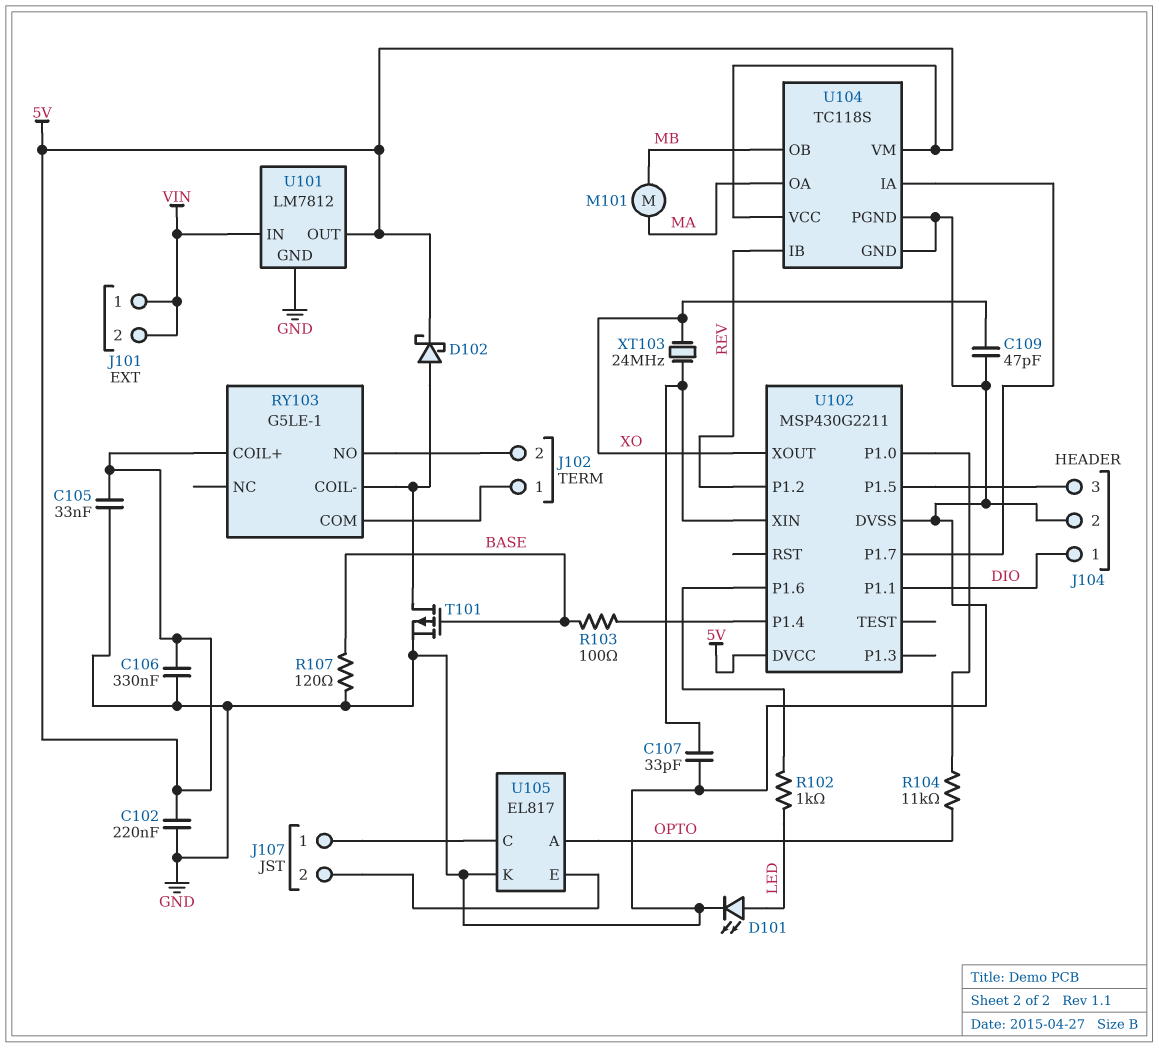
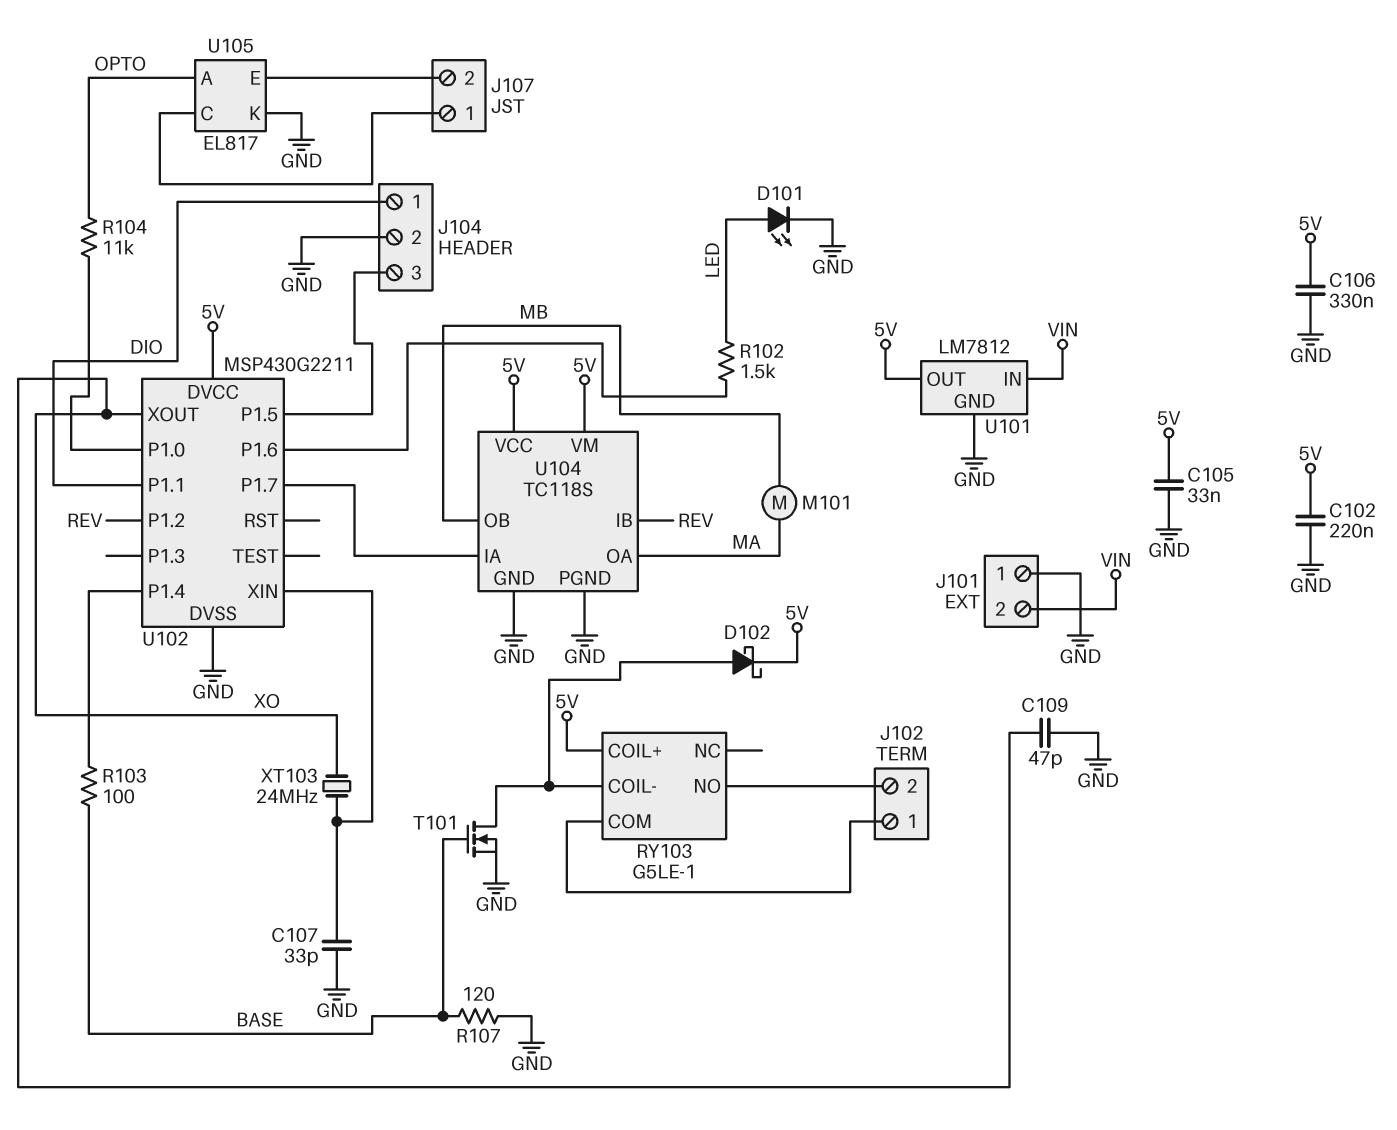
J101 pin 1: VIN -> GND
R102: 1k (LED, U102/P1.6) -> 1.5k (LED, U102/P1.6)
T101: PMOS (G BASE, D RY103/COIL-, S GND) -> NMOS (G BASE, D RY103/COIL-, S GND)

